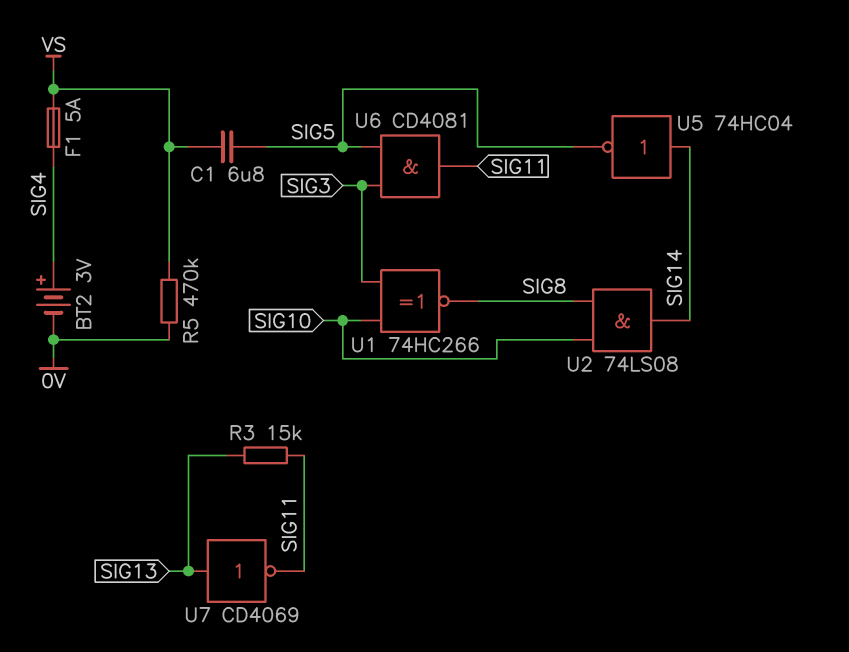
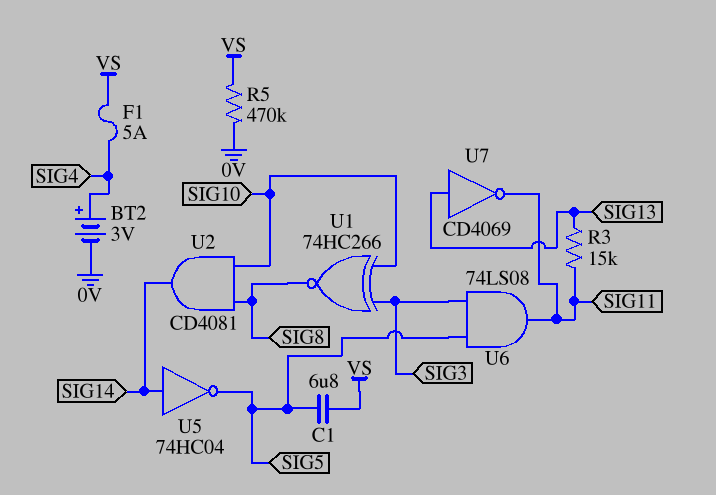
U2: AND 74LS08 (in SIG8, in SIG10, out SIG14) -> AND CD4081 (in SIG8, in SIG10, out SIG14)
U6: AND CD4081 (in SIG3, in SIG5, out SIG11) -> AND 74LS08 (in SIG3, in SIG5, out SIG11)

